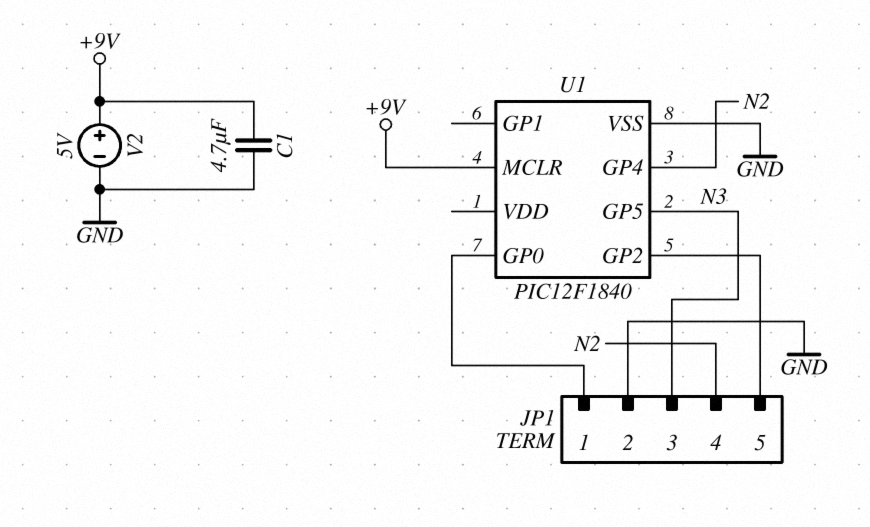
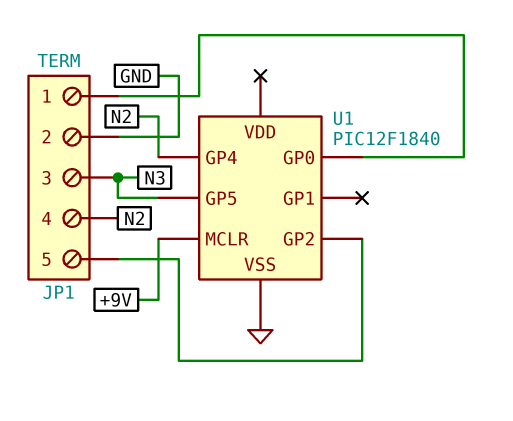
C1: 4.7uF (+9V, GND) -> none
V2: 5V (plus +9V, minus GND) -> none

